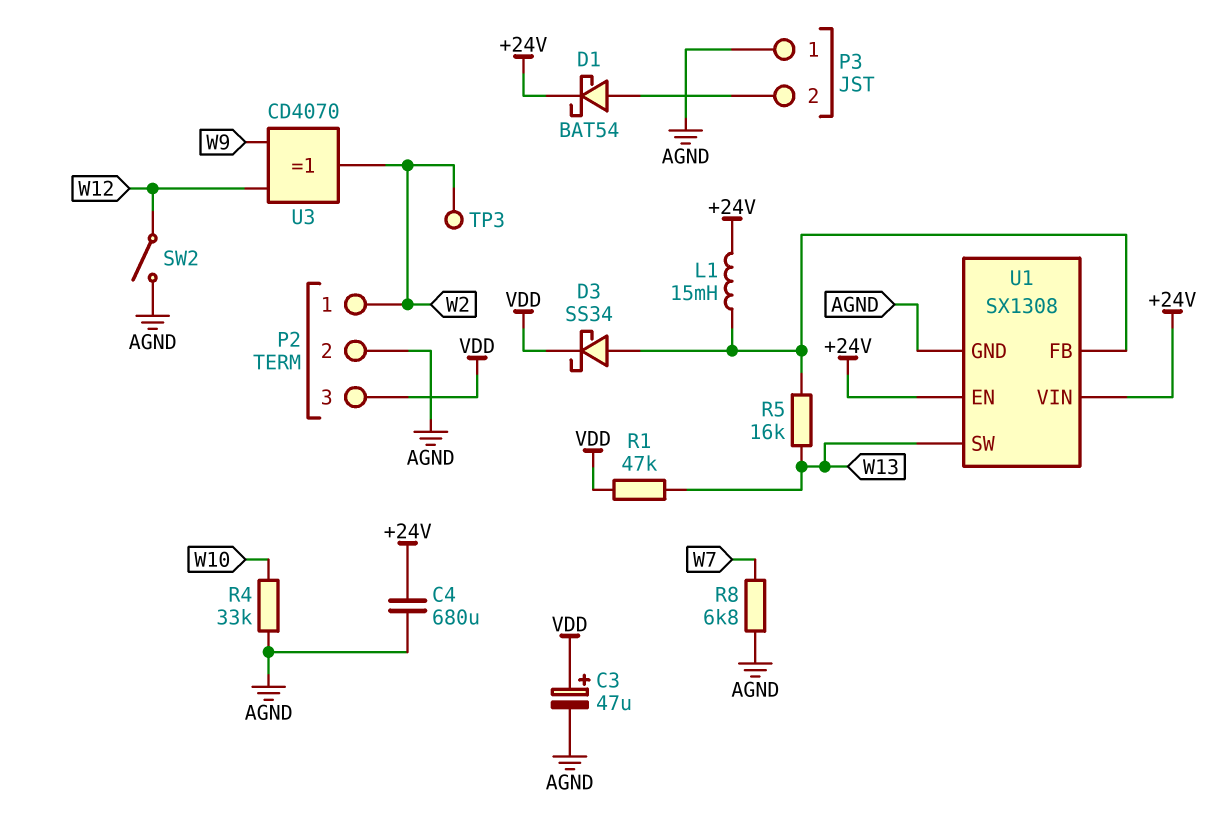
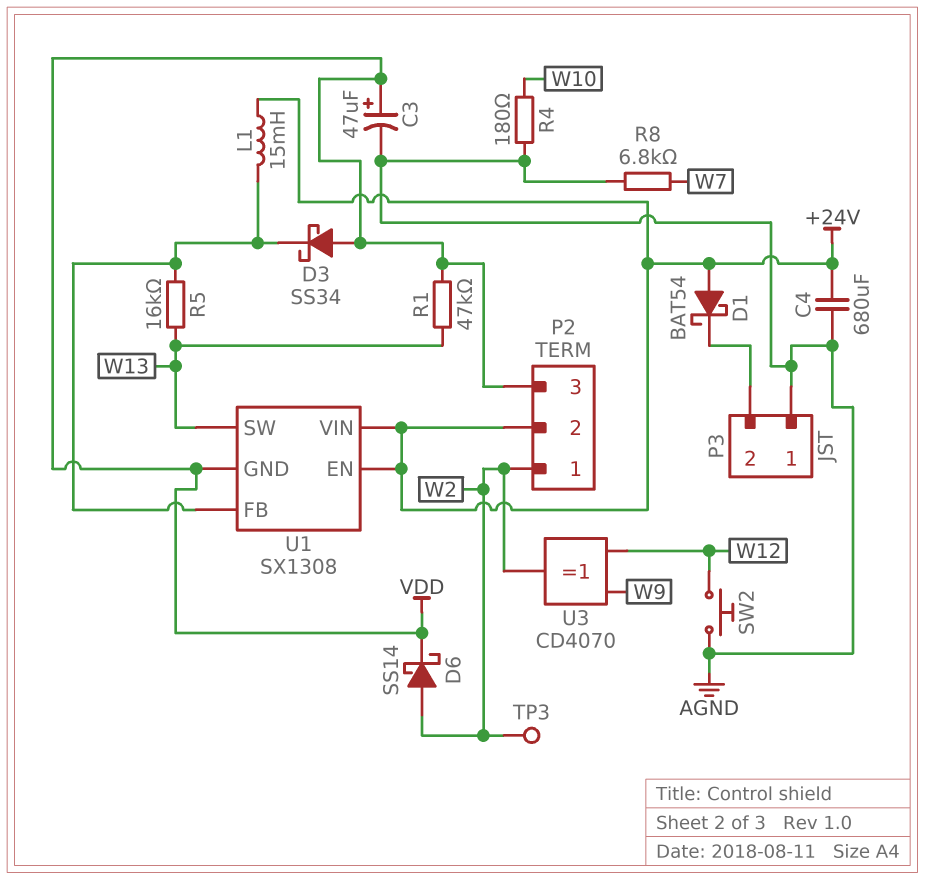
D1: schottky BAT54 (A P3/2, K +24V) -> schottky BAT54 (A +24V, K P3/2)
D3: schottky SS34 (A U1/FB, K VDD) -> schottky SS34 (A VDD, K U1/FB)
D6: none -> schottky SS14 (A W2, K VDD)
P2 pin 2: AGND -> +24V
R4: 33k (AGND, W10) -> 180 (AGND, W10)
SW2: switch (AGND, W12) -> button (AGND, W12)
U1 pin GND: AGND -> VDD

